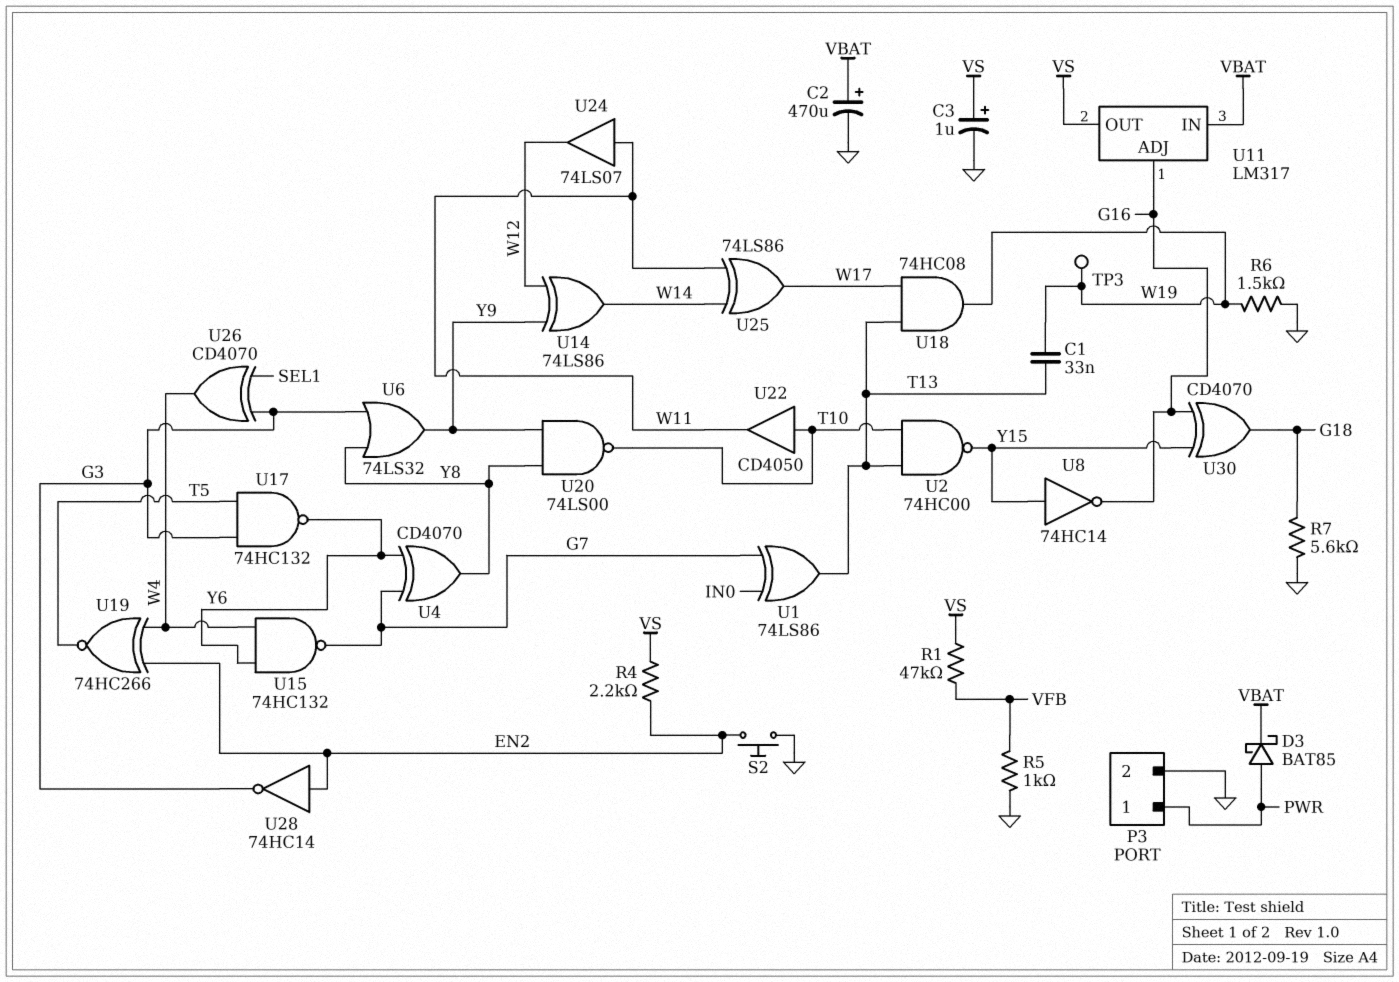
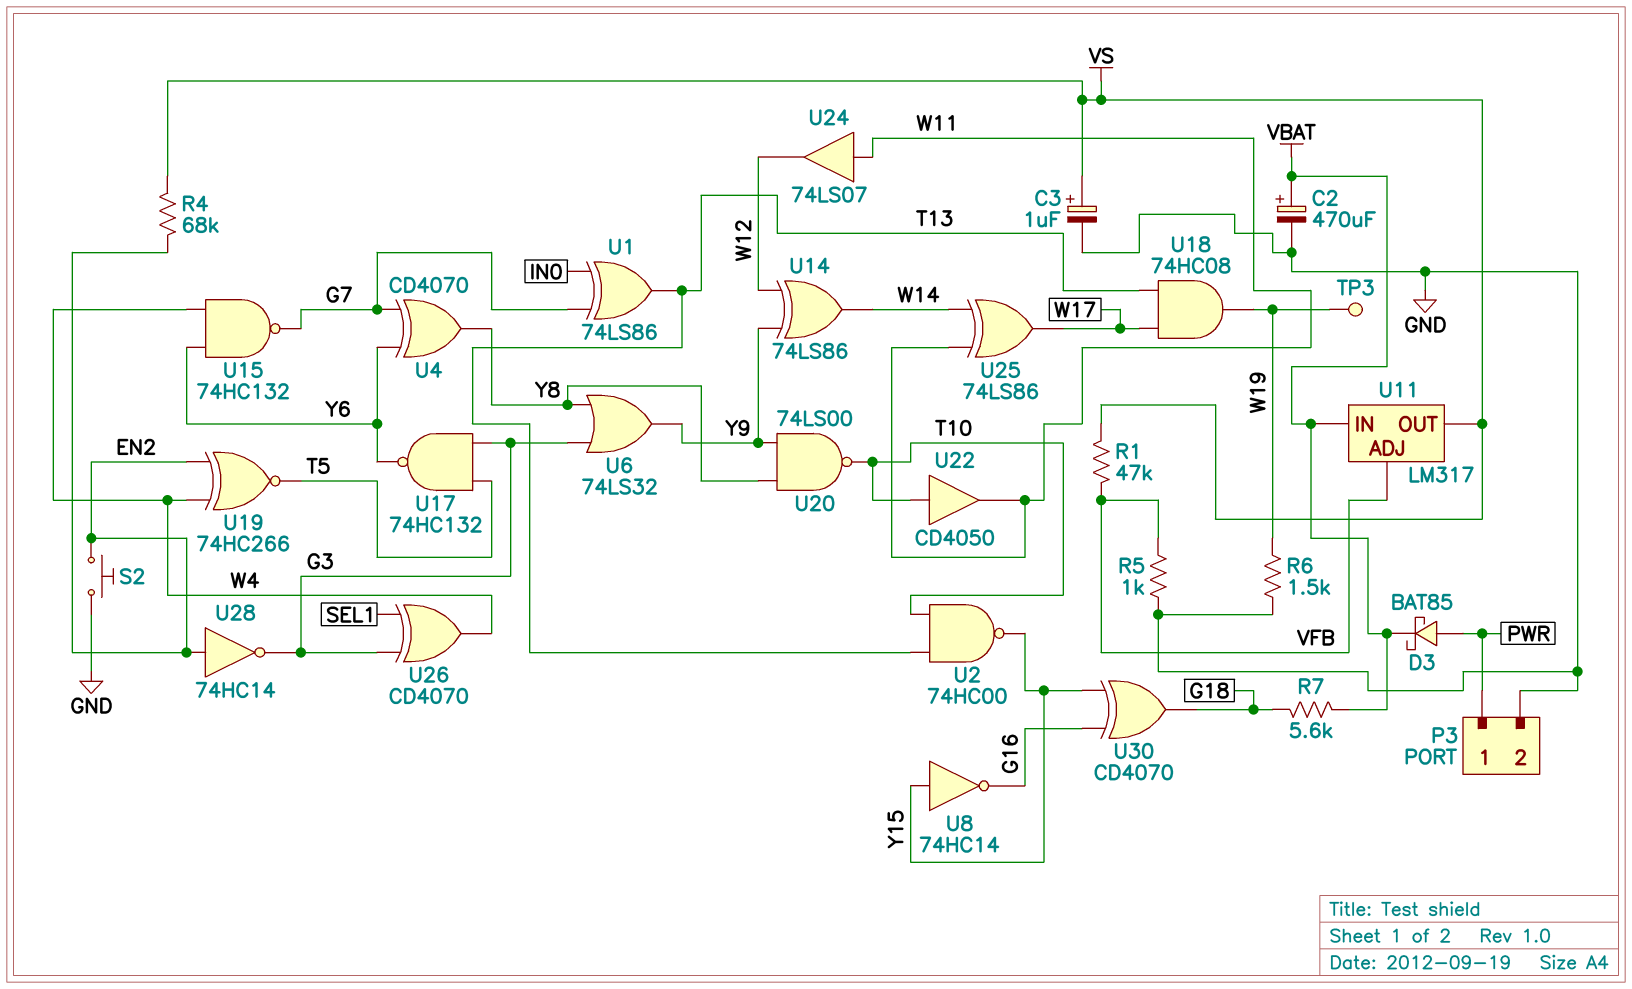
C1: 33nF (T13, W19) -> none
R4: 2.2k (EN2, VS) -> 68k (EN2, VS)
R7: 5.6k (G18, GND) -> 5.6k (G18, VBAT)
U11 pin ADJ: G16 -> VFB

